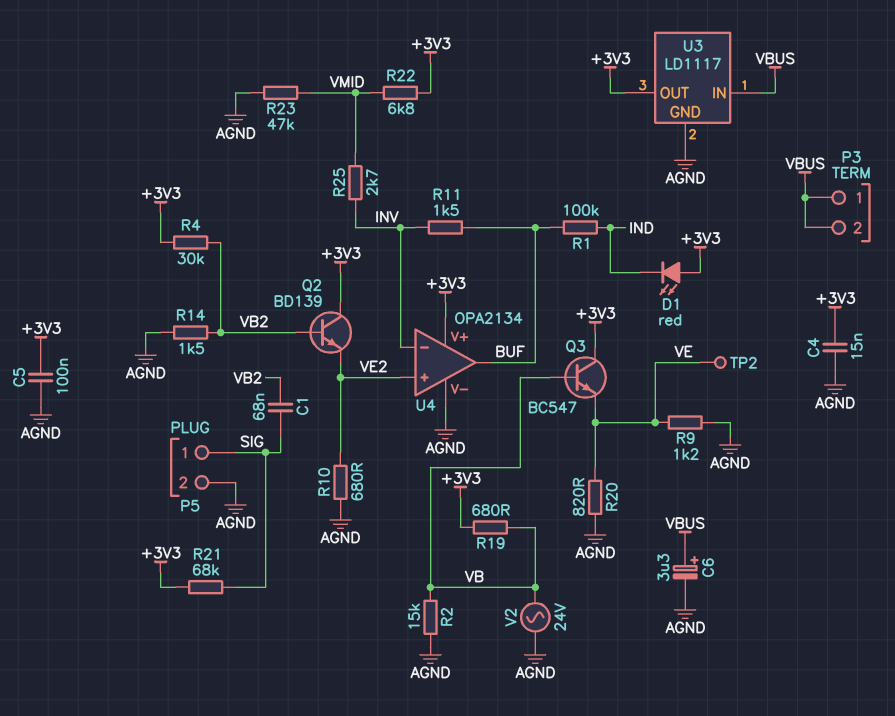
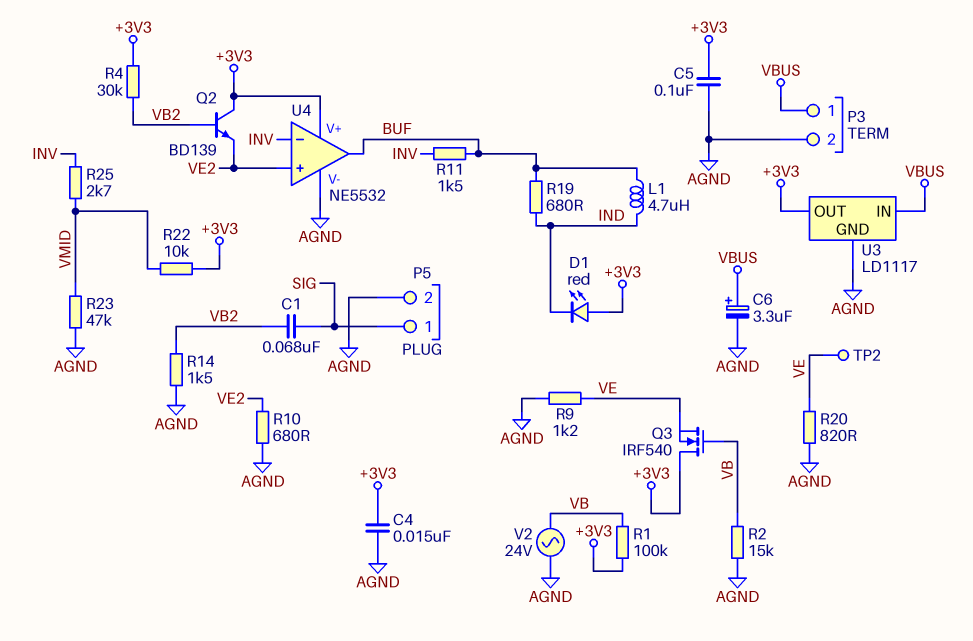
L1: none -> 4.7uH (BUF, IND)
P3 pin 2: VBUS -> AGND
Q3: NPN BC547 (B VB, C +3V3, E VE) -> NMOS IRF540 (G VB, D +3V3, S VE)
R1: 100k (BUF, IND) -> 100k (+3V3, VB)
R19: 680 (+3V3, VB) -> 680 (BUF, IND)
R21: 68k (+3V3, SIG) -> none
R22: 6.8k (+3V3, VMID) -> 10k (+3V3, VMID)
U4: OPA2134 -> NE5532

